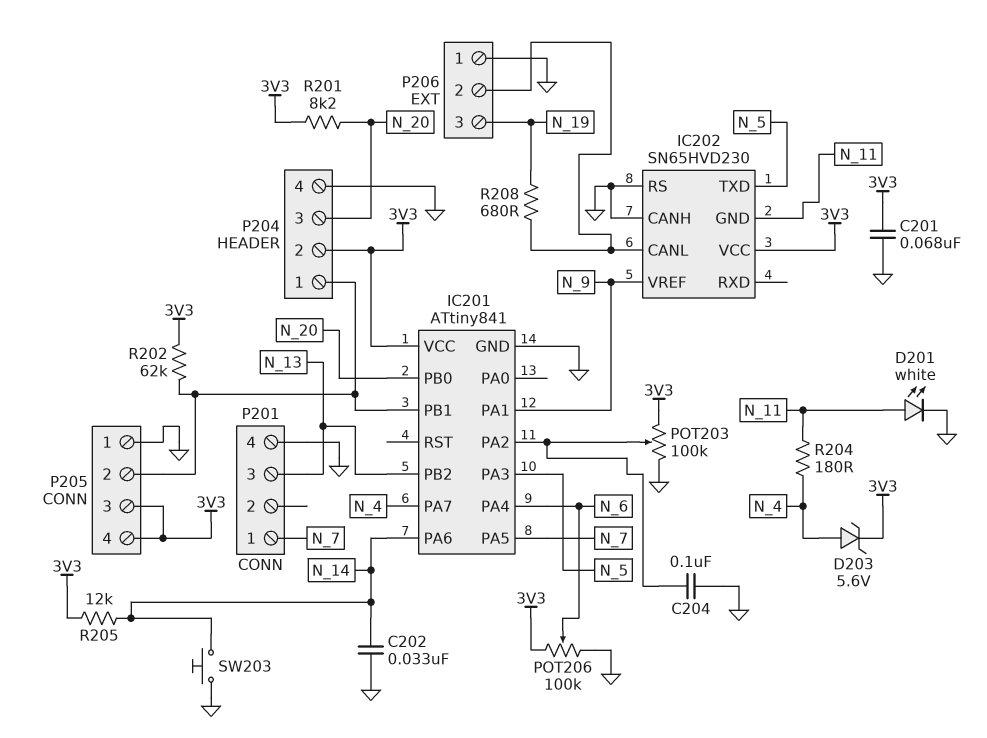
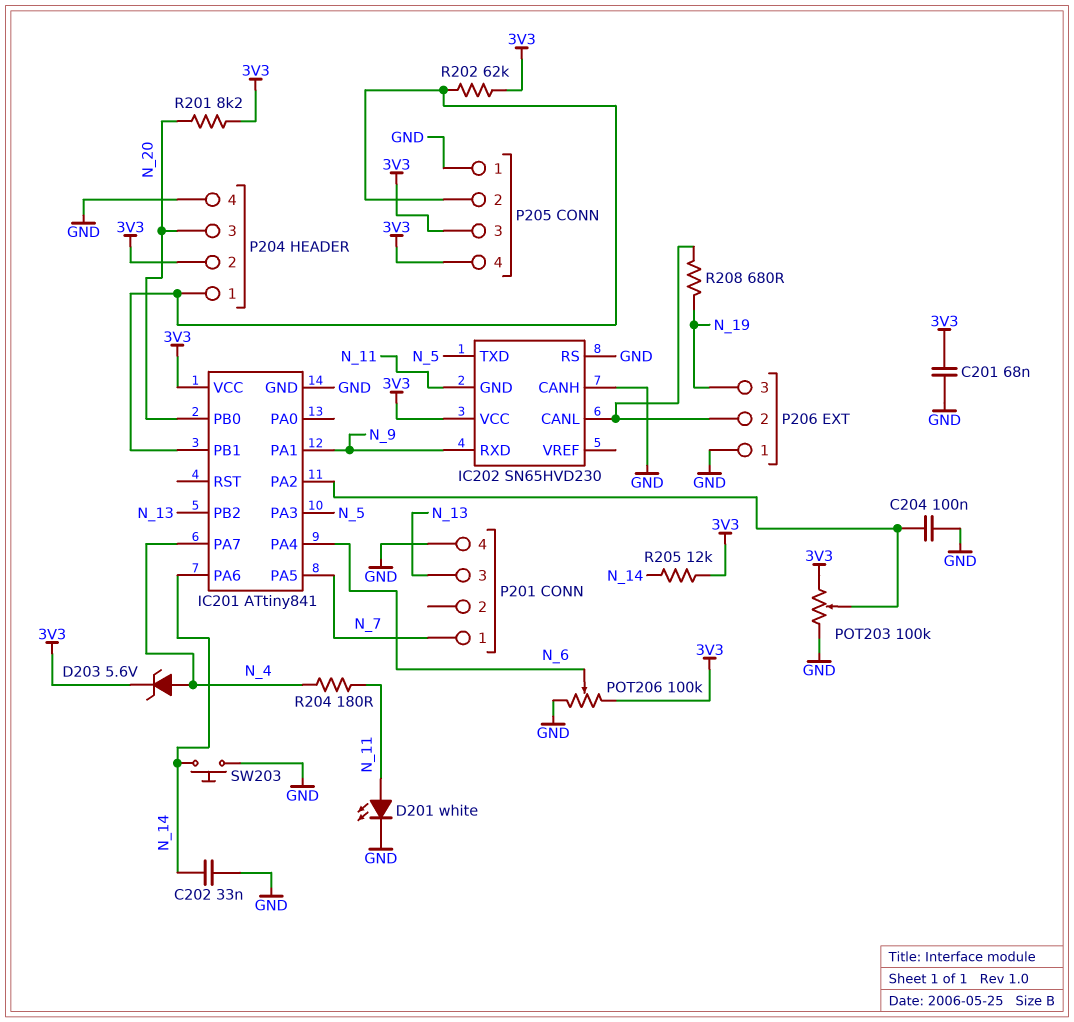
IC202 pin RXD: none -> N_9
IC202 pin VREF: N_9 -> none

